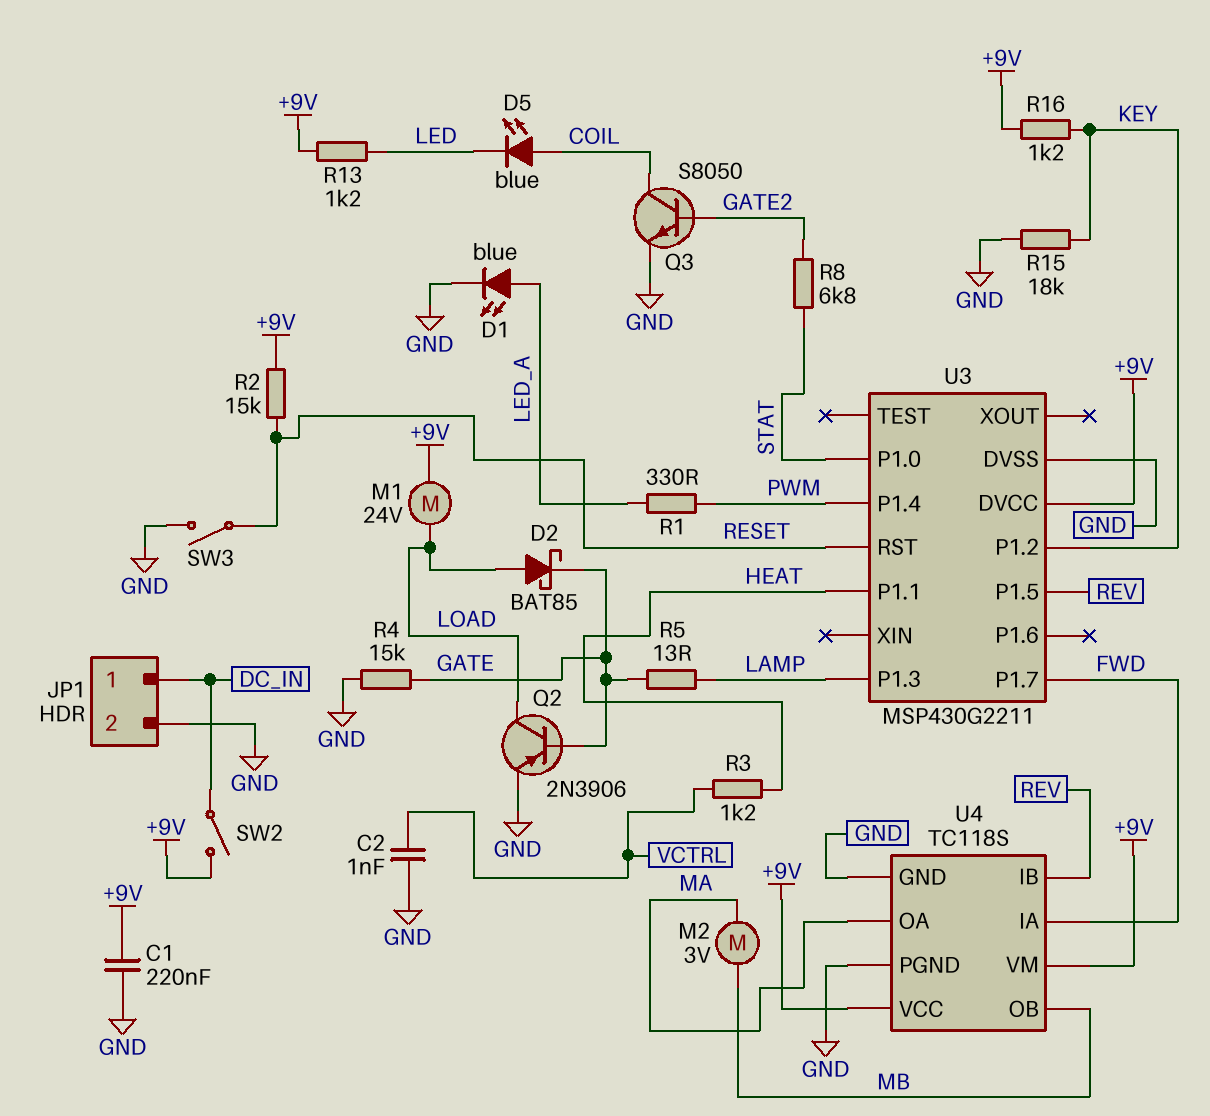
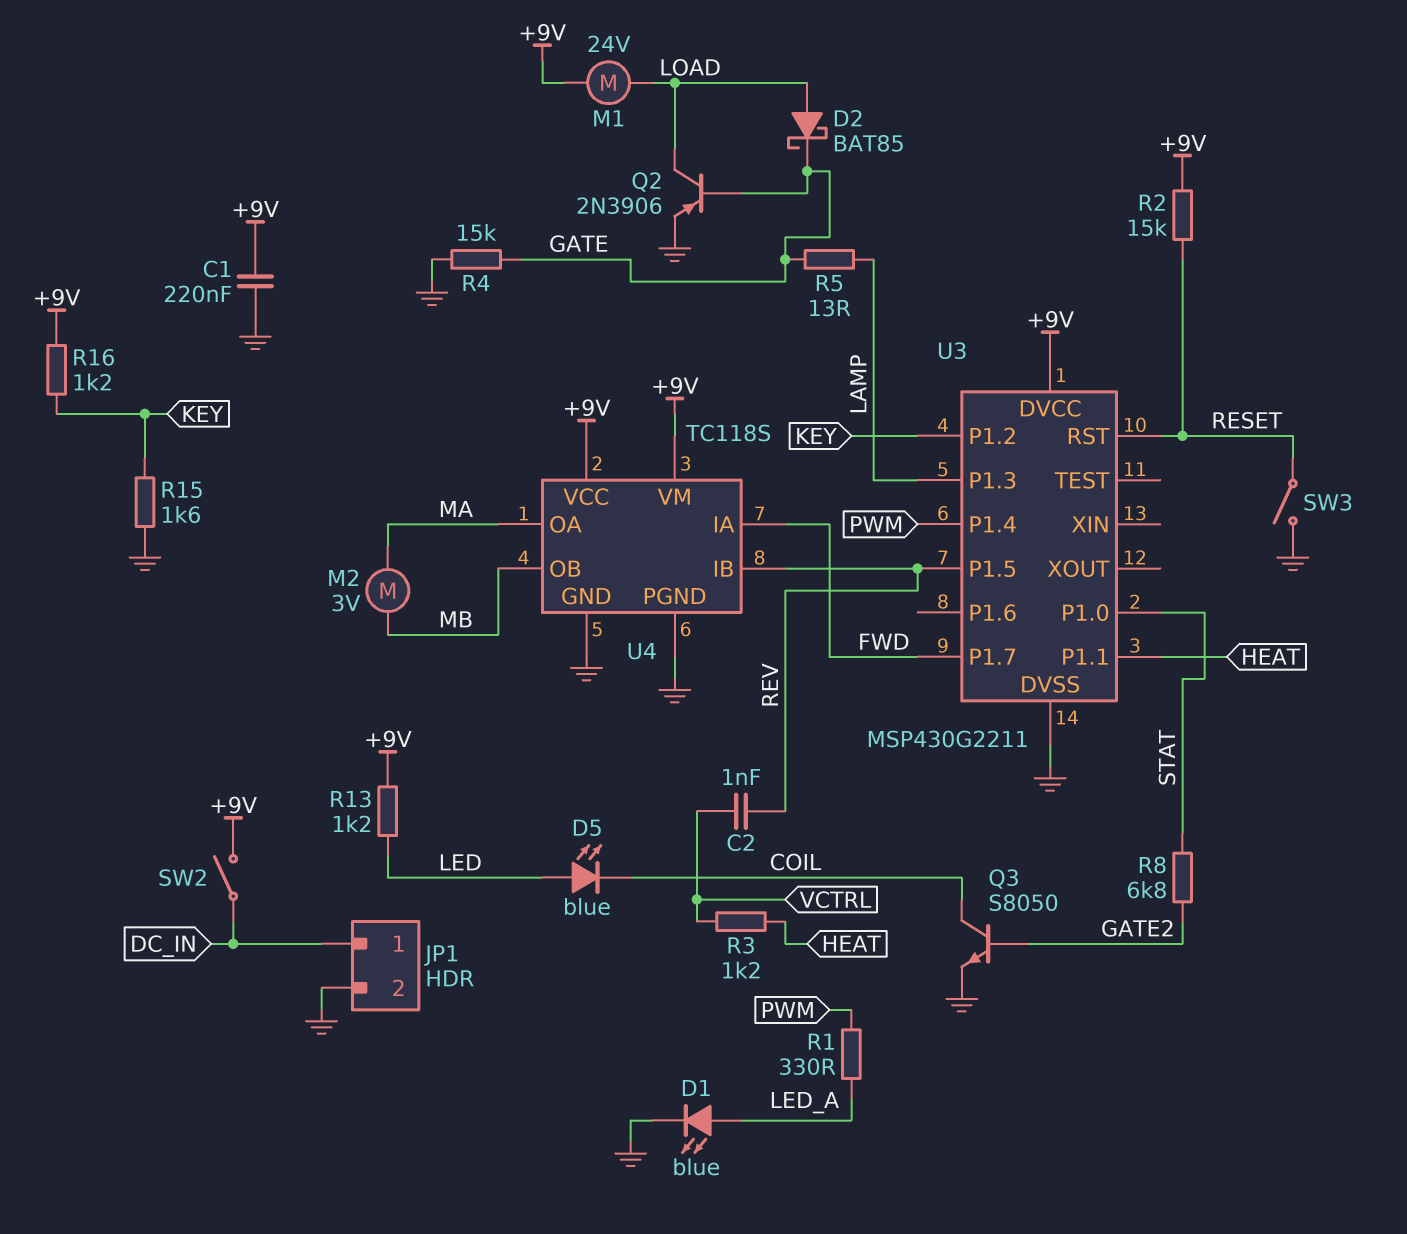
C2: 1nF (GND, VCTRL) -> 1nF (REV, VCTRL)
D5: LED blue (A COIL, K LED) -> LED blue (A LED, K COIL)
R15: 18k (GND, KEY) -> 1.6k (GND, KEY)

